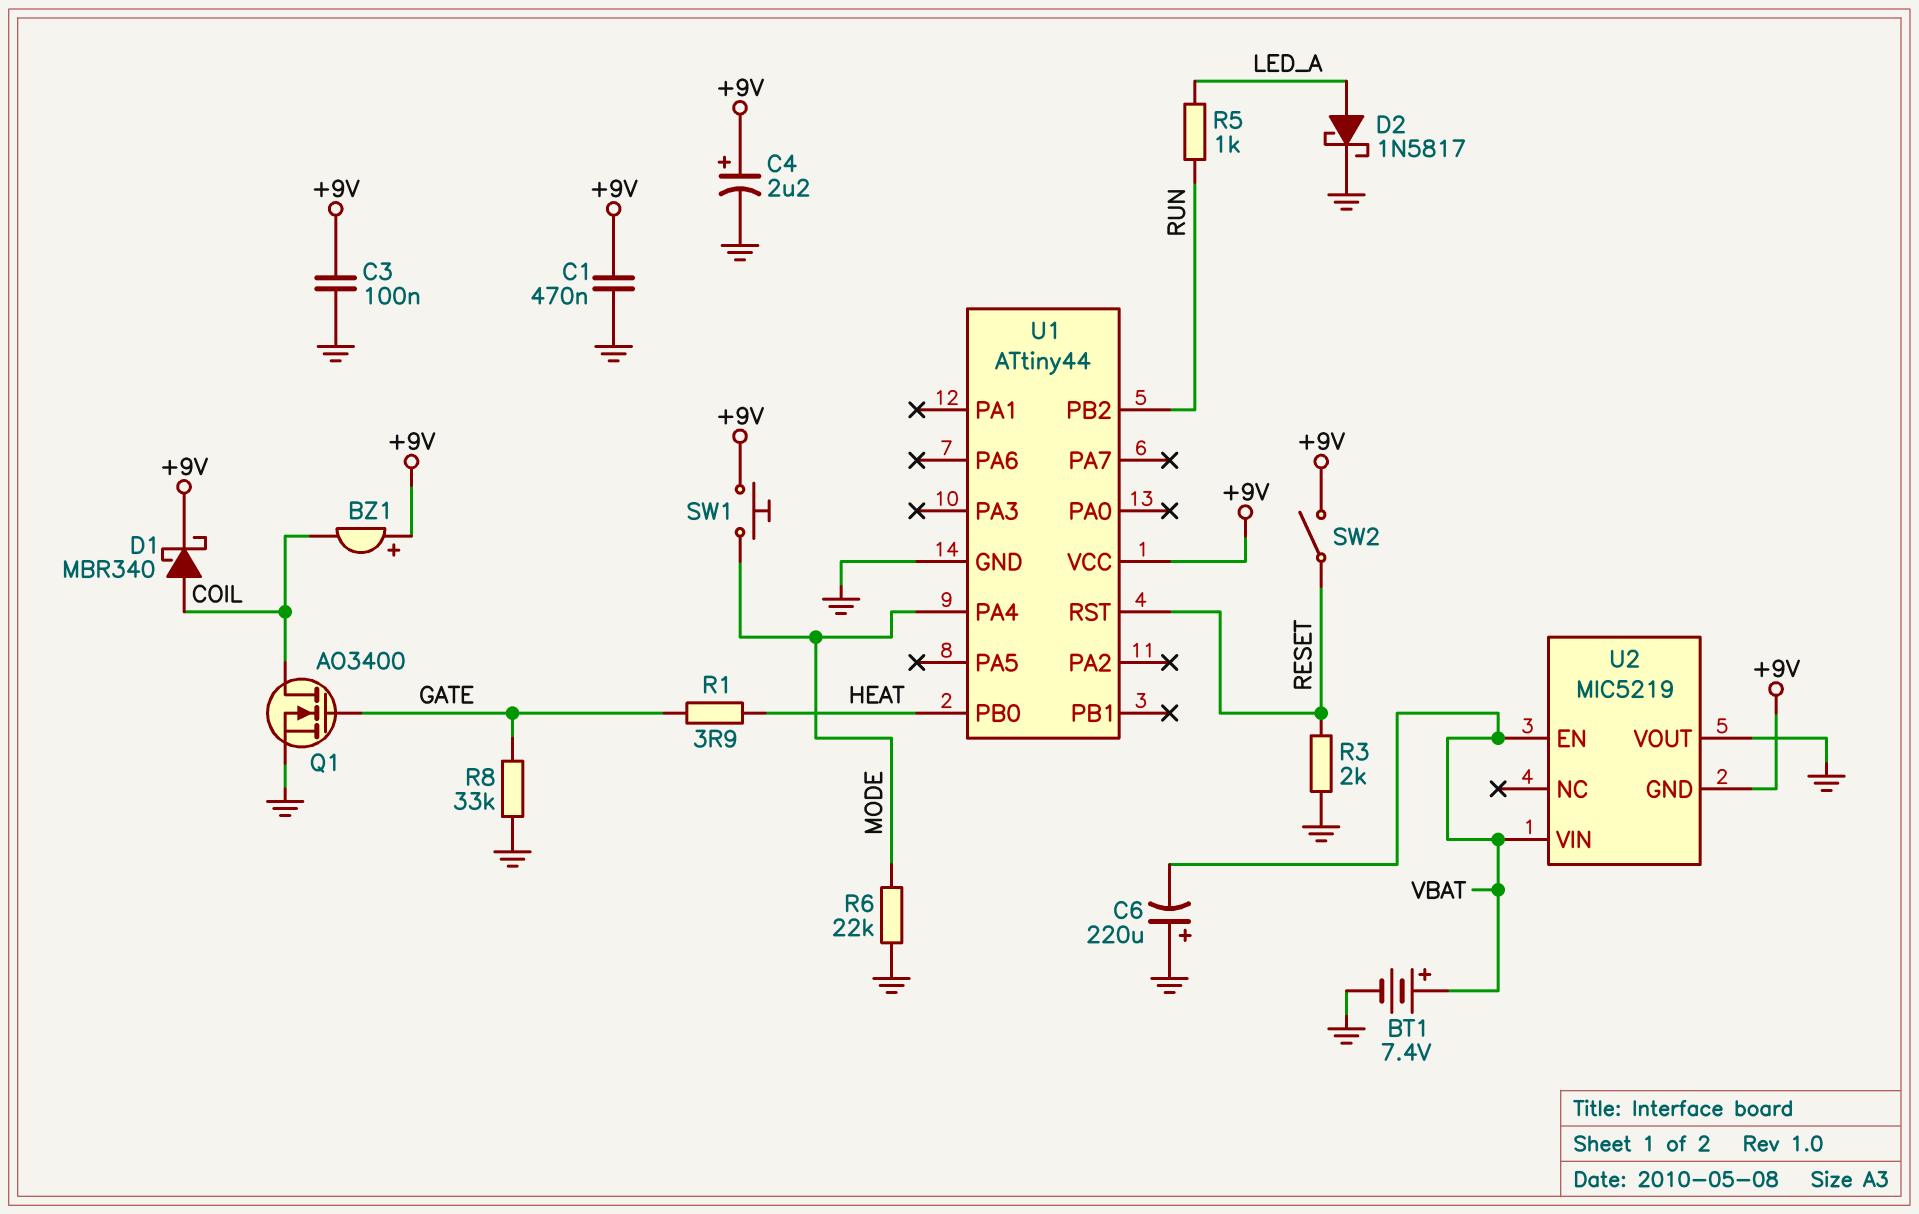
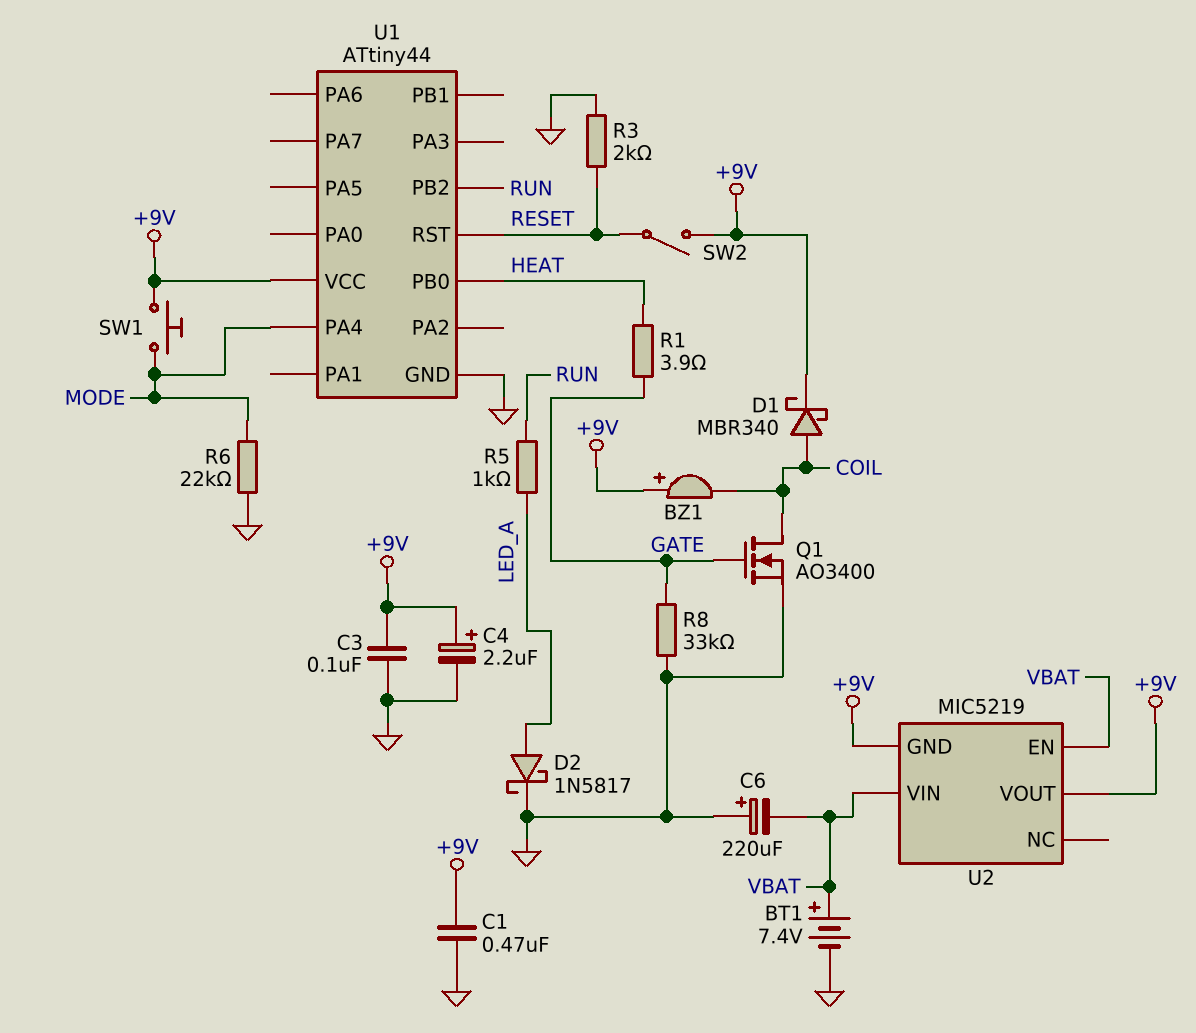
U2 pin VOUT: GND -> +9V

